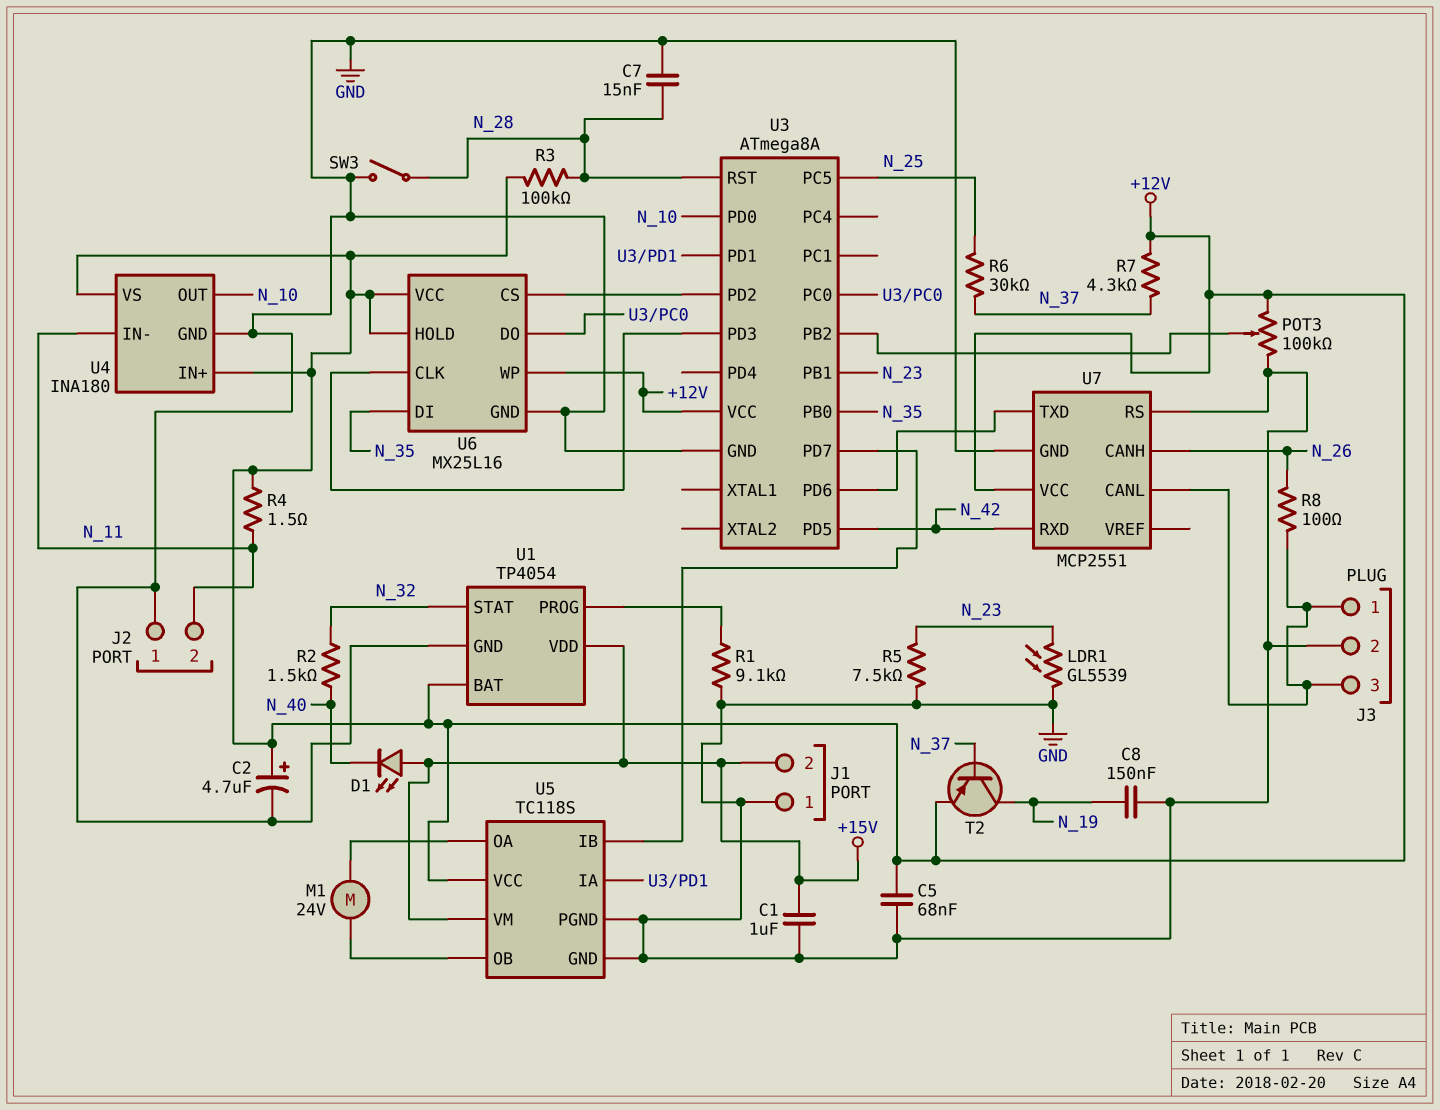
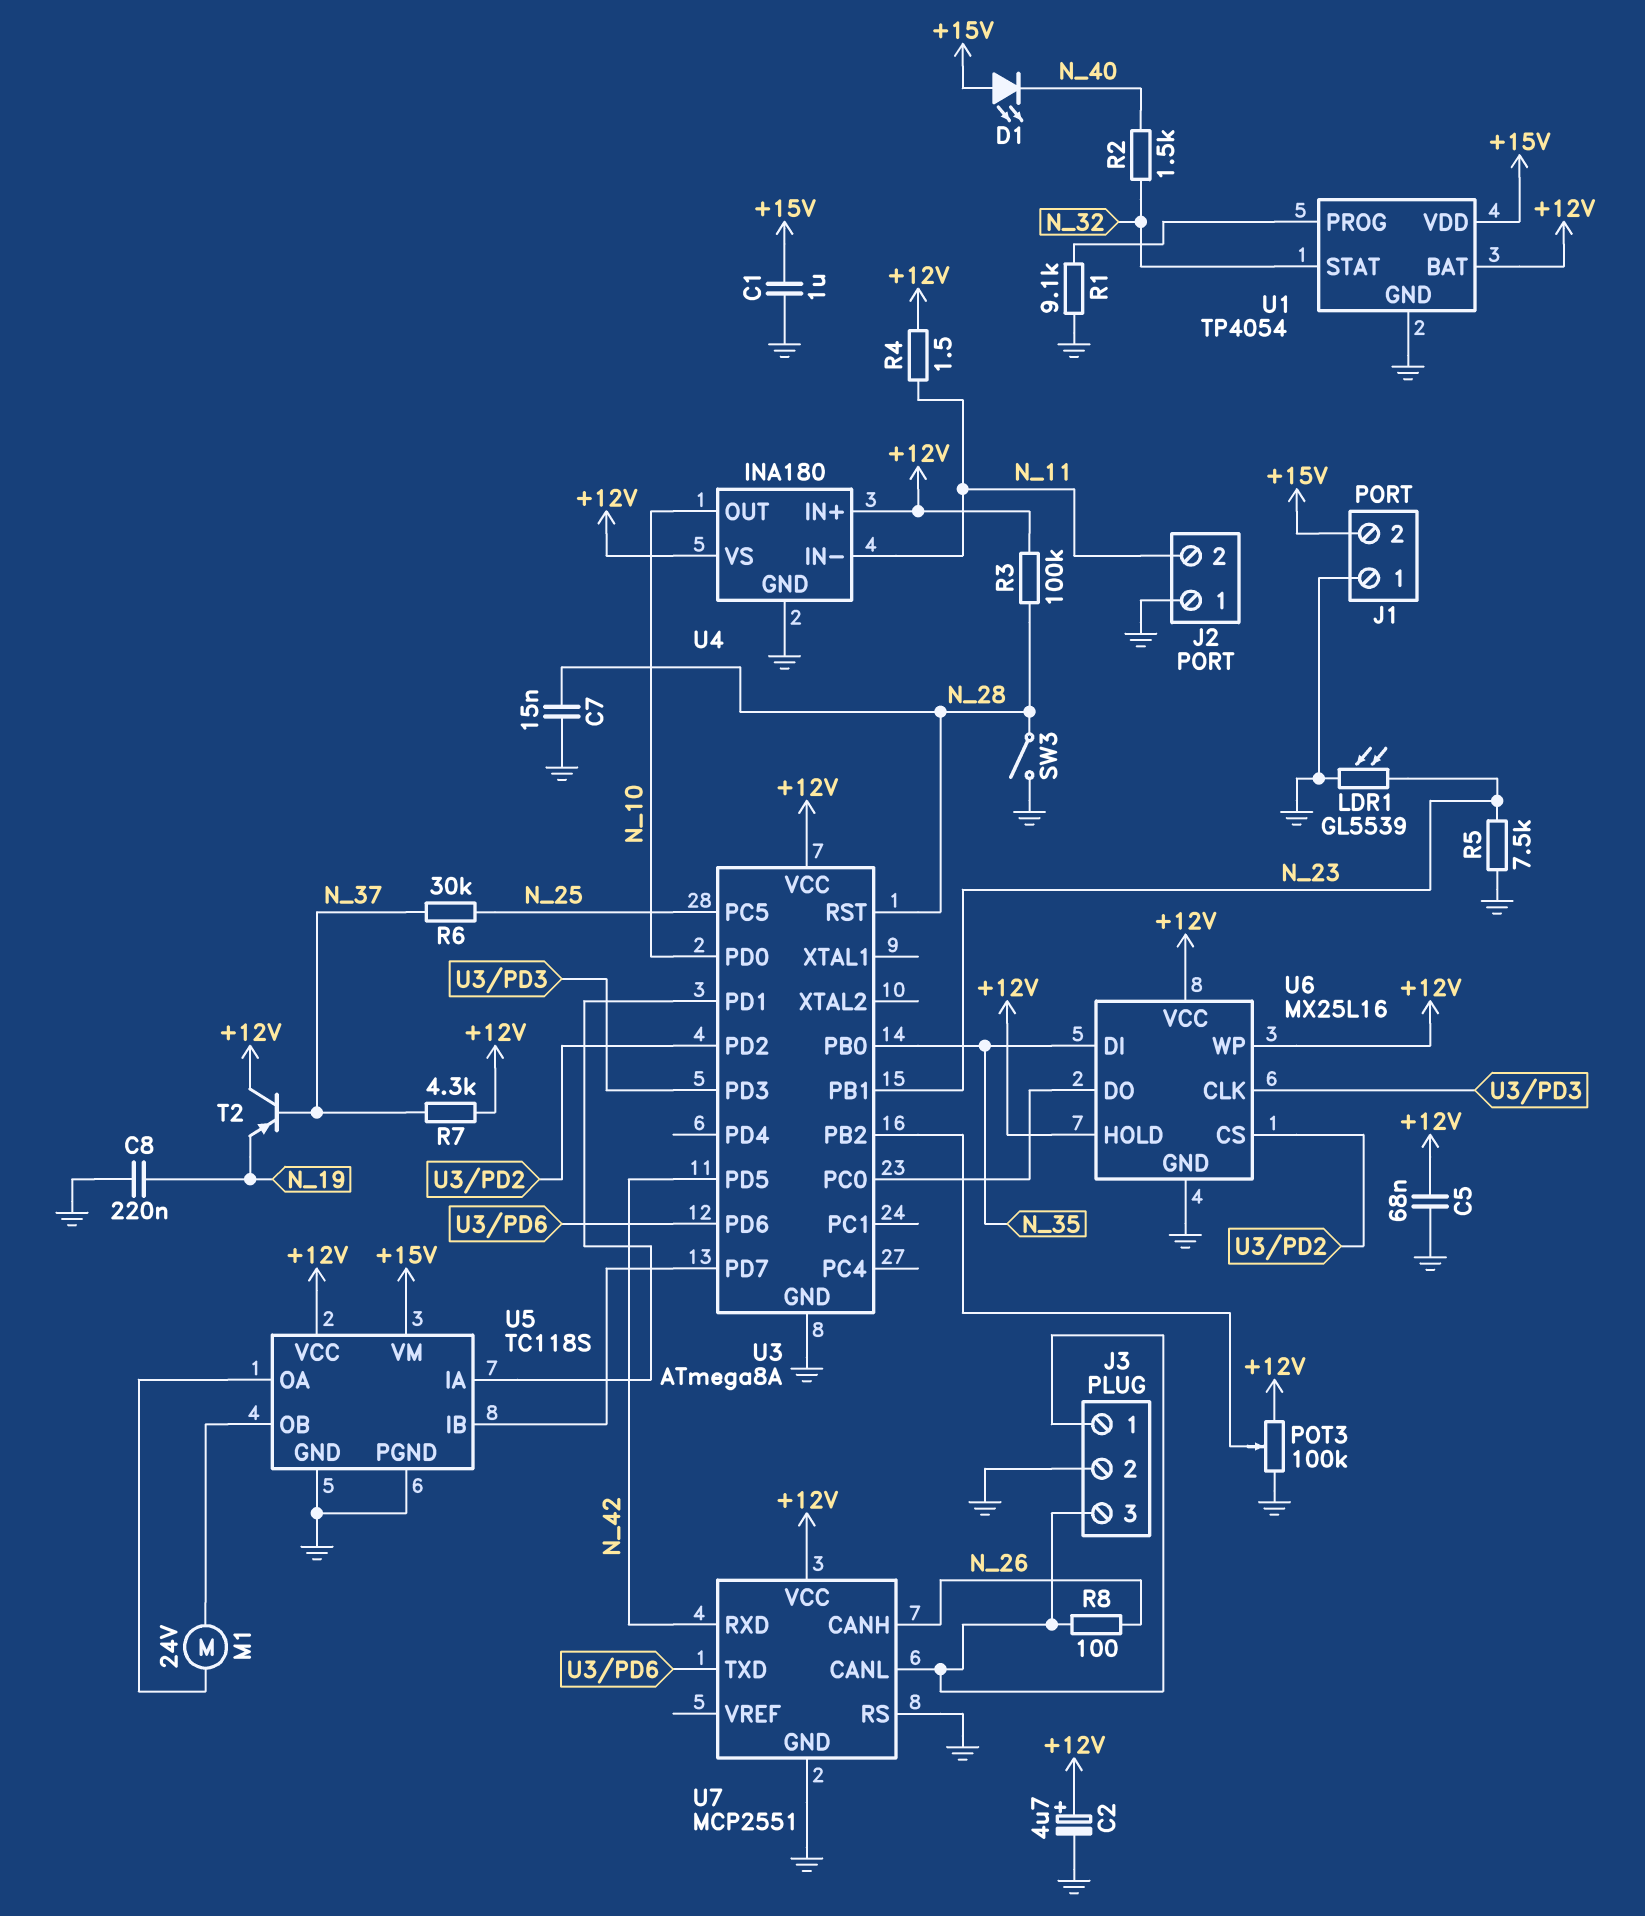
C8: 150nF (GND, N_19) -> 220nF (GND, N_19)
T2: PNP (B N_37, C N_19, E +12V) -> PNP (B N_37, C +12V, E N_19)

